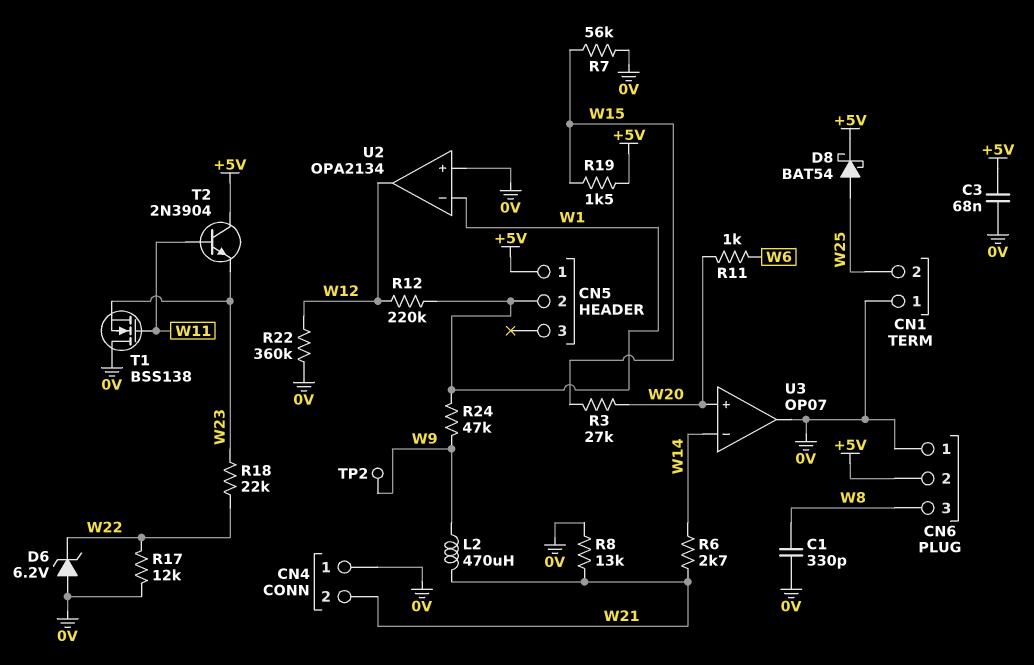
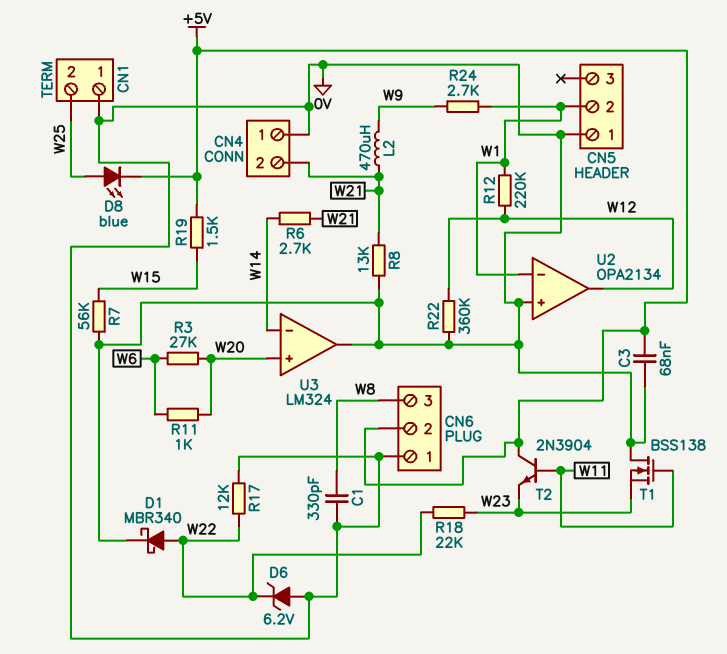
CN5 pin 1: +5V -> 0V
D1: none -> schottky MBR340 (A W22, K 0V)
D8: schottky BAT54 (A W25, K +5V) -> LED blue (A W25, K +5V)
R3: 27k (W15, W20) -> 27k (W6, W20)
R24: 47k (W1, W9) -> 2.7k (W1, W9)
TP2: test point (W9) -> none
U3: OP07 -> LM324

